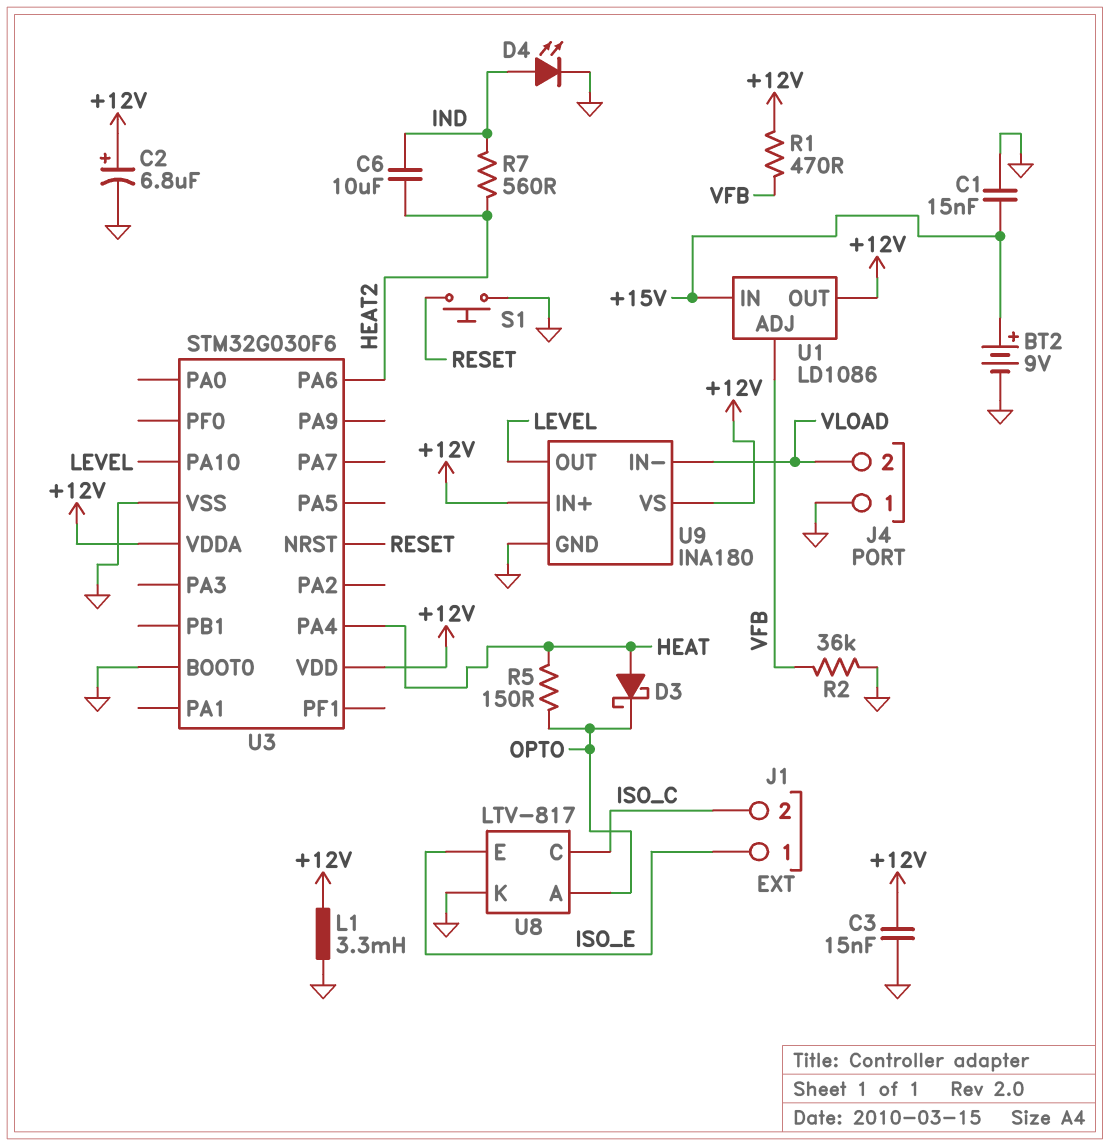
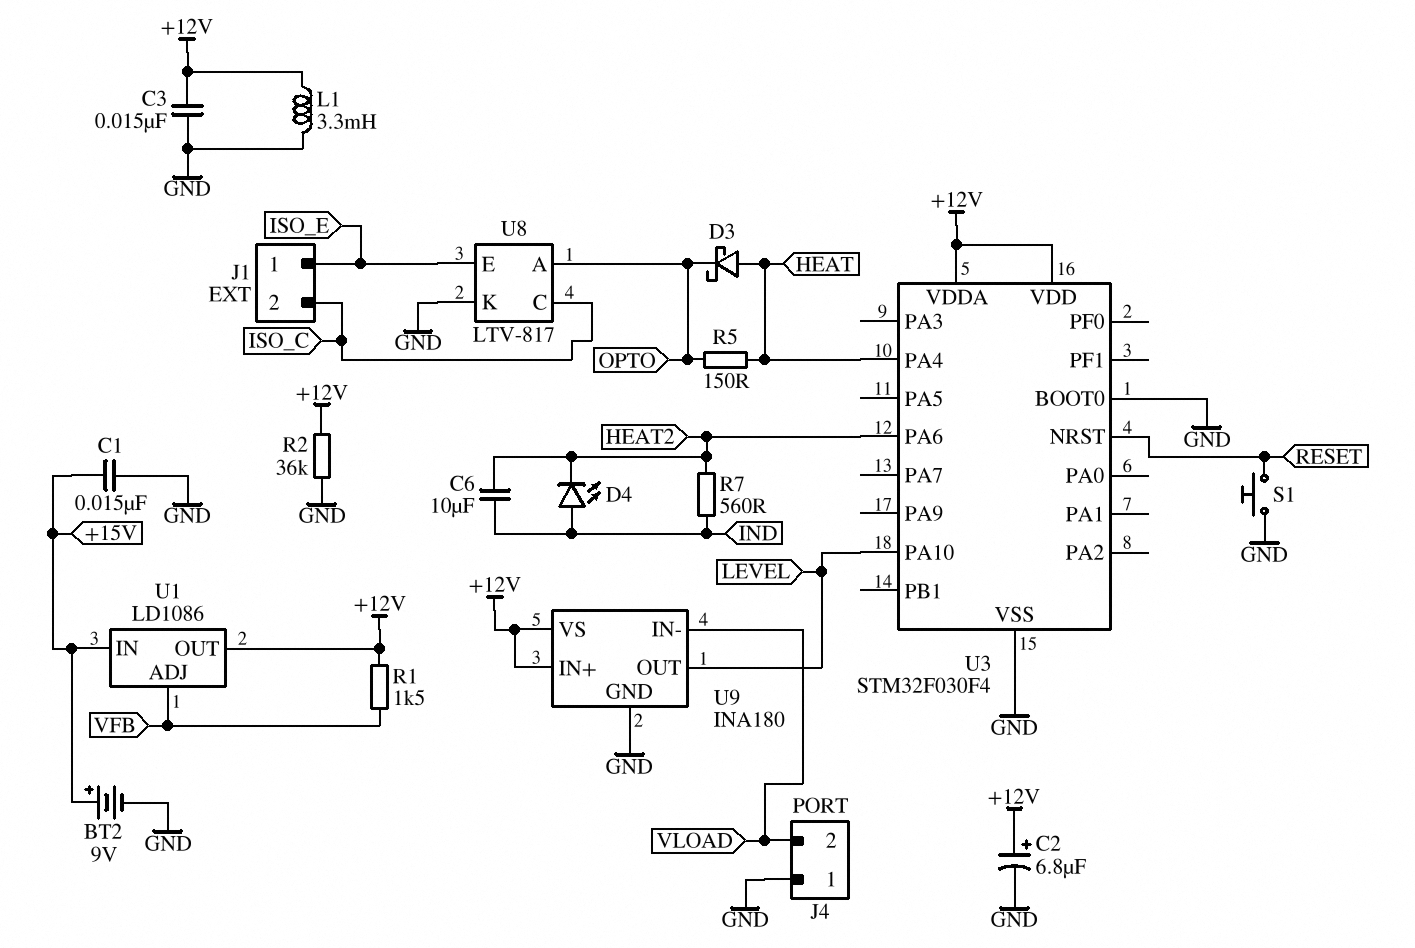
D4: LED (A IND, K GND) -> LED (A IND, K HEAT2)
R1: 470 (+12V, VFB) -> 1.5k (+12V, VFB)
R2: 36k (GND, VFB) -> 36k (+12V, GND)
U3: STM32G030F6 -> STM32F030F4

